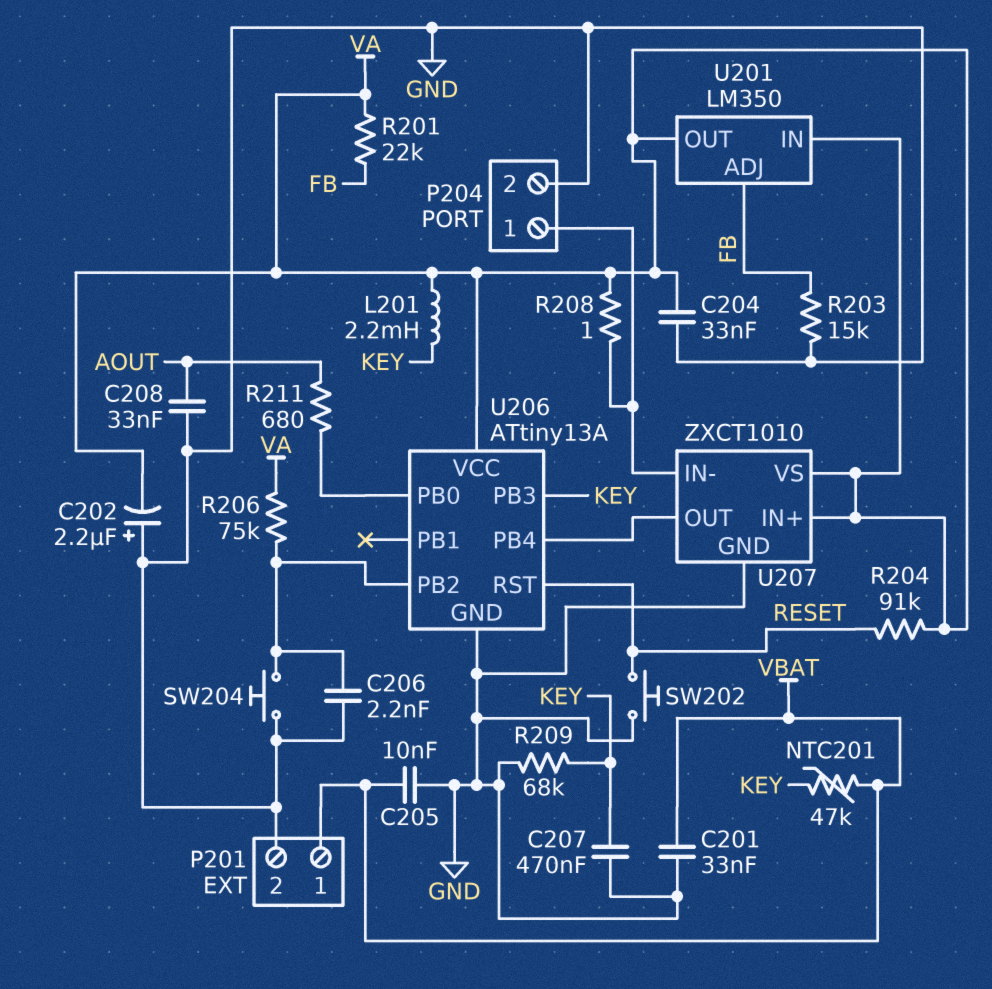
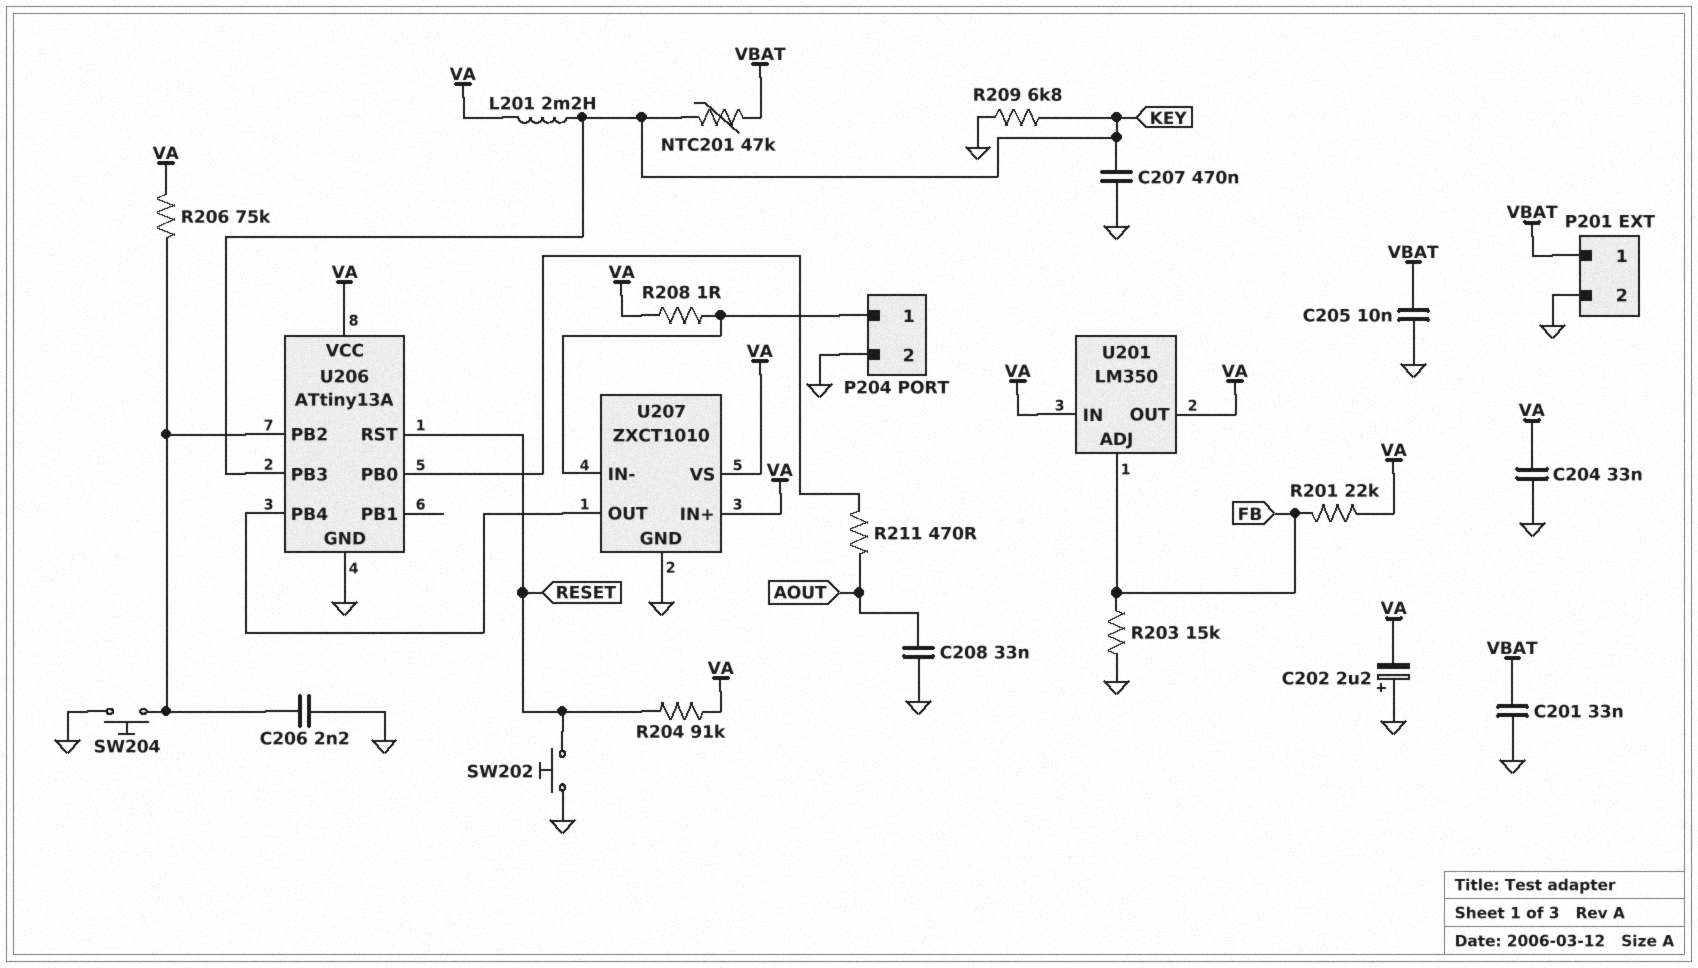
R209: 68k (GND, KEY) -> 6.8k (GND, KEY)
R211: 680 (AOUT, U206/PB0) -> 470 (AOUT, U206/PB0)

